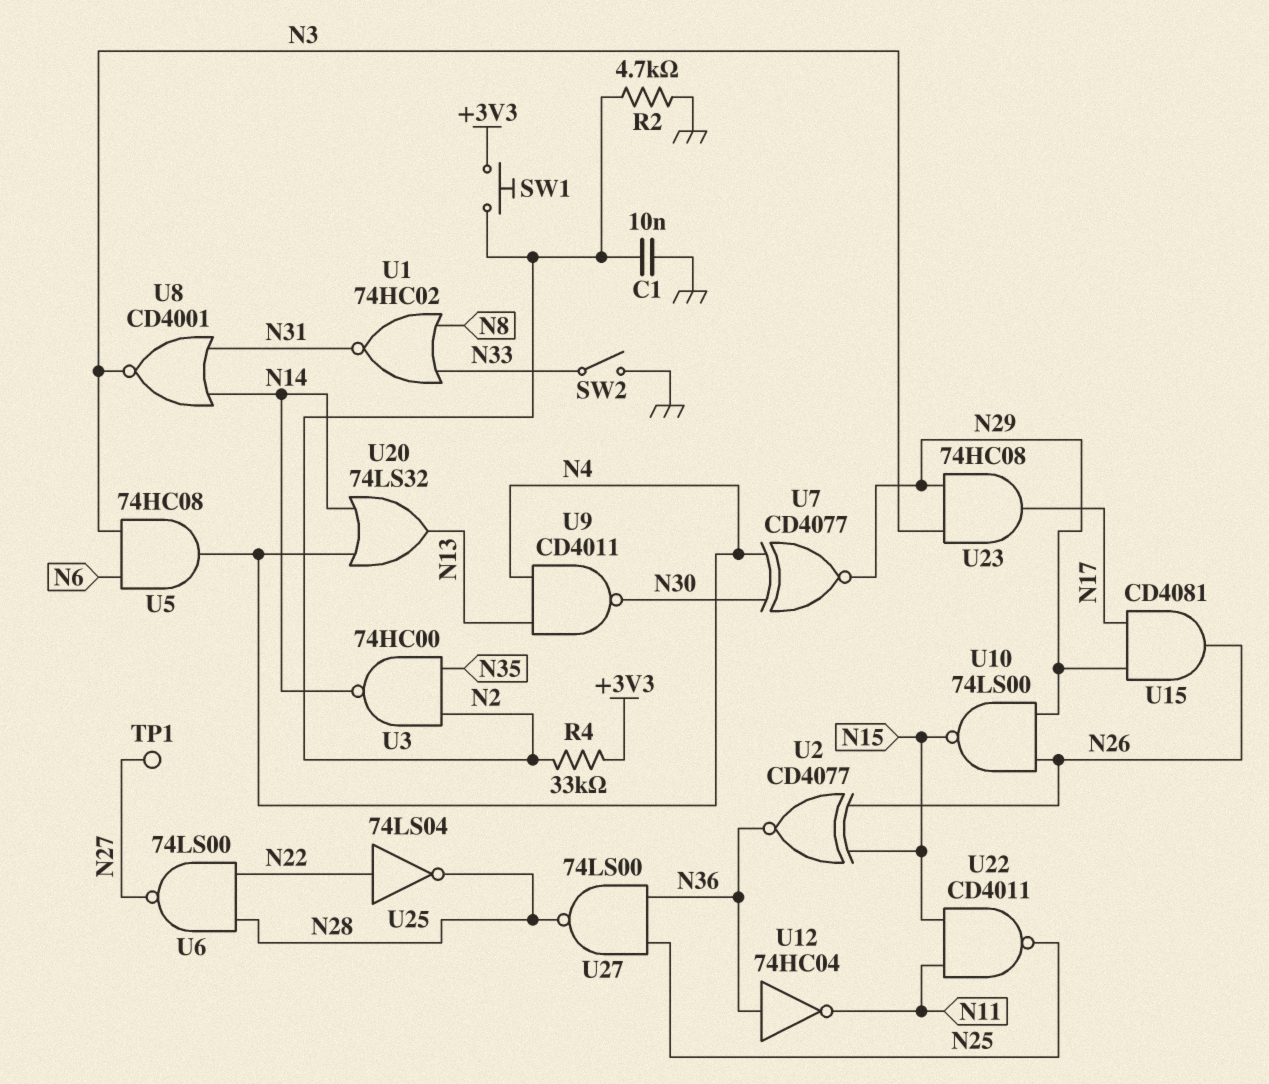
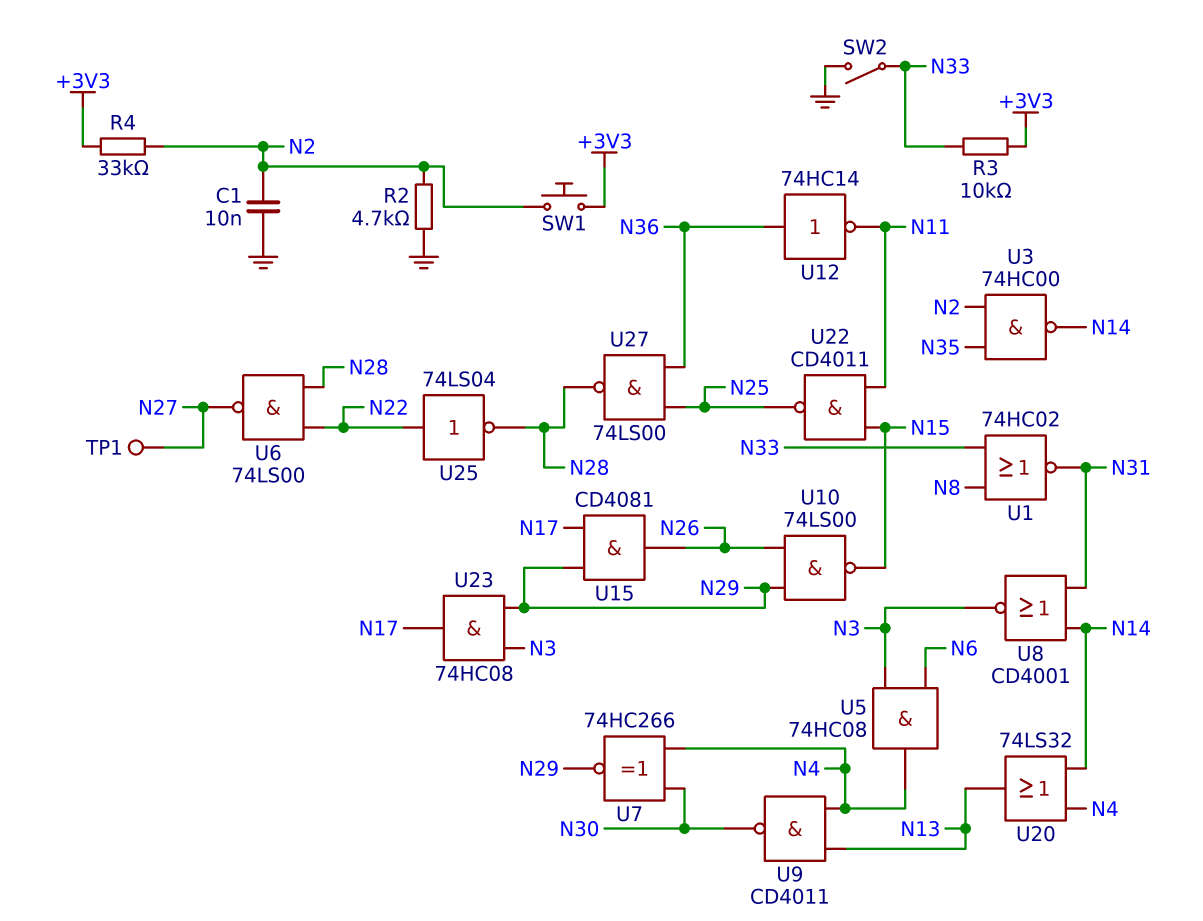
R3: none -> 10k (+3V3, N33)
U2: XNOR CD4077 (in N15, in N26, out N36) -> none
U7: XNOR CD4077 (in N4, in N30, out N29) -> XNOR 74HC266 (in N4, in N30, out N29)
U12: NOT 74HC04 (in N36, out N11) -> NOT 74HC14 (in N36, out N11)

